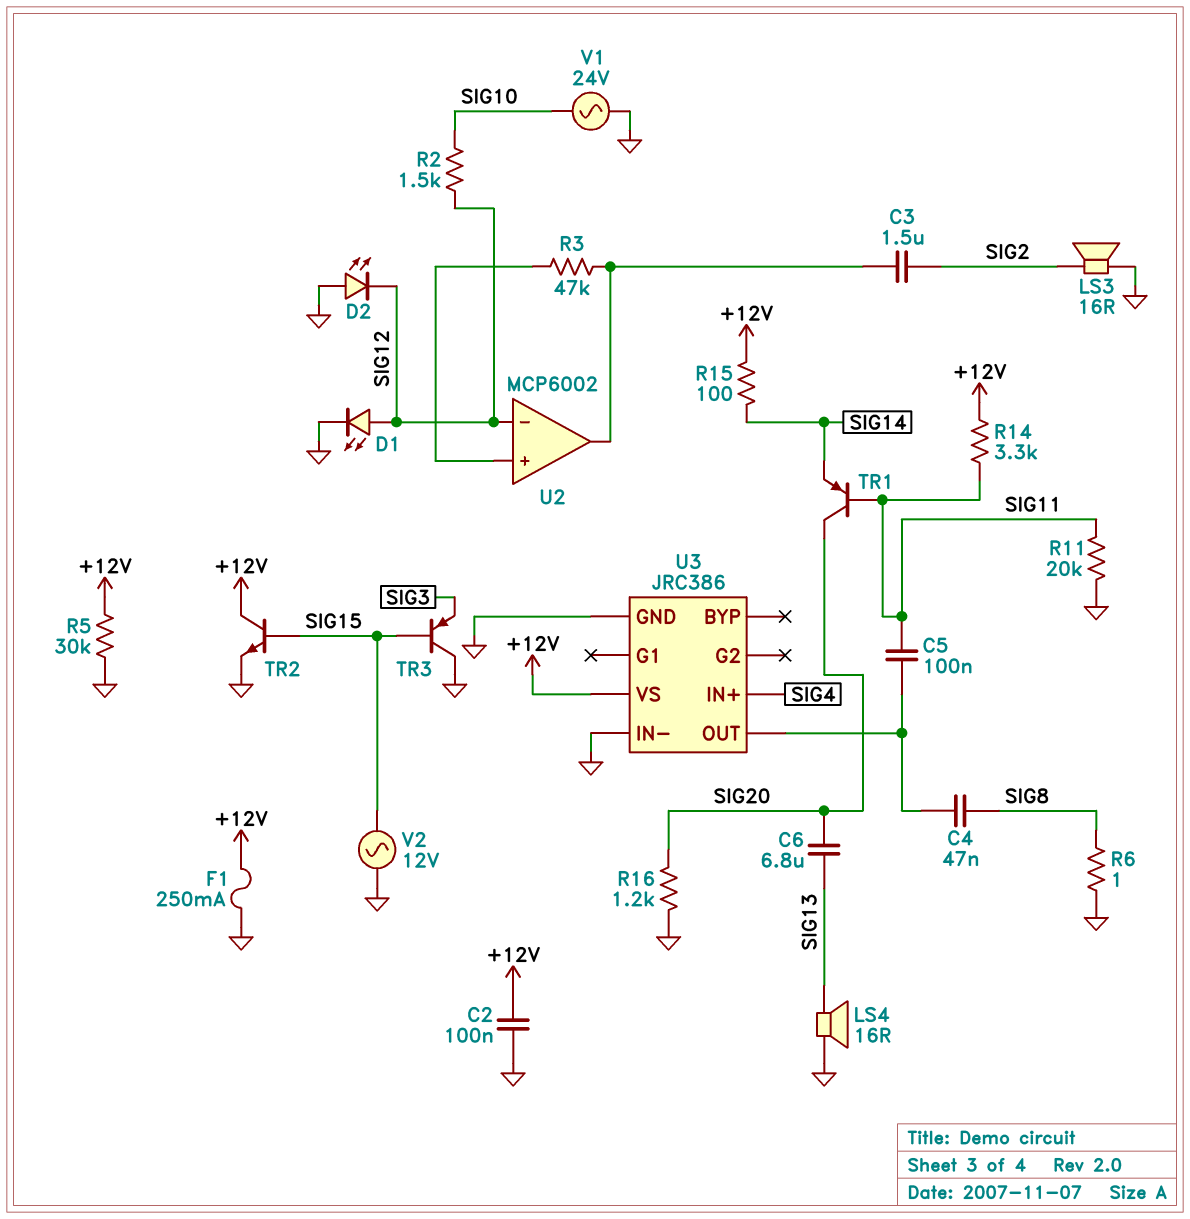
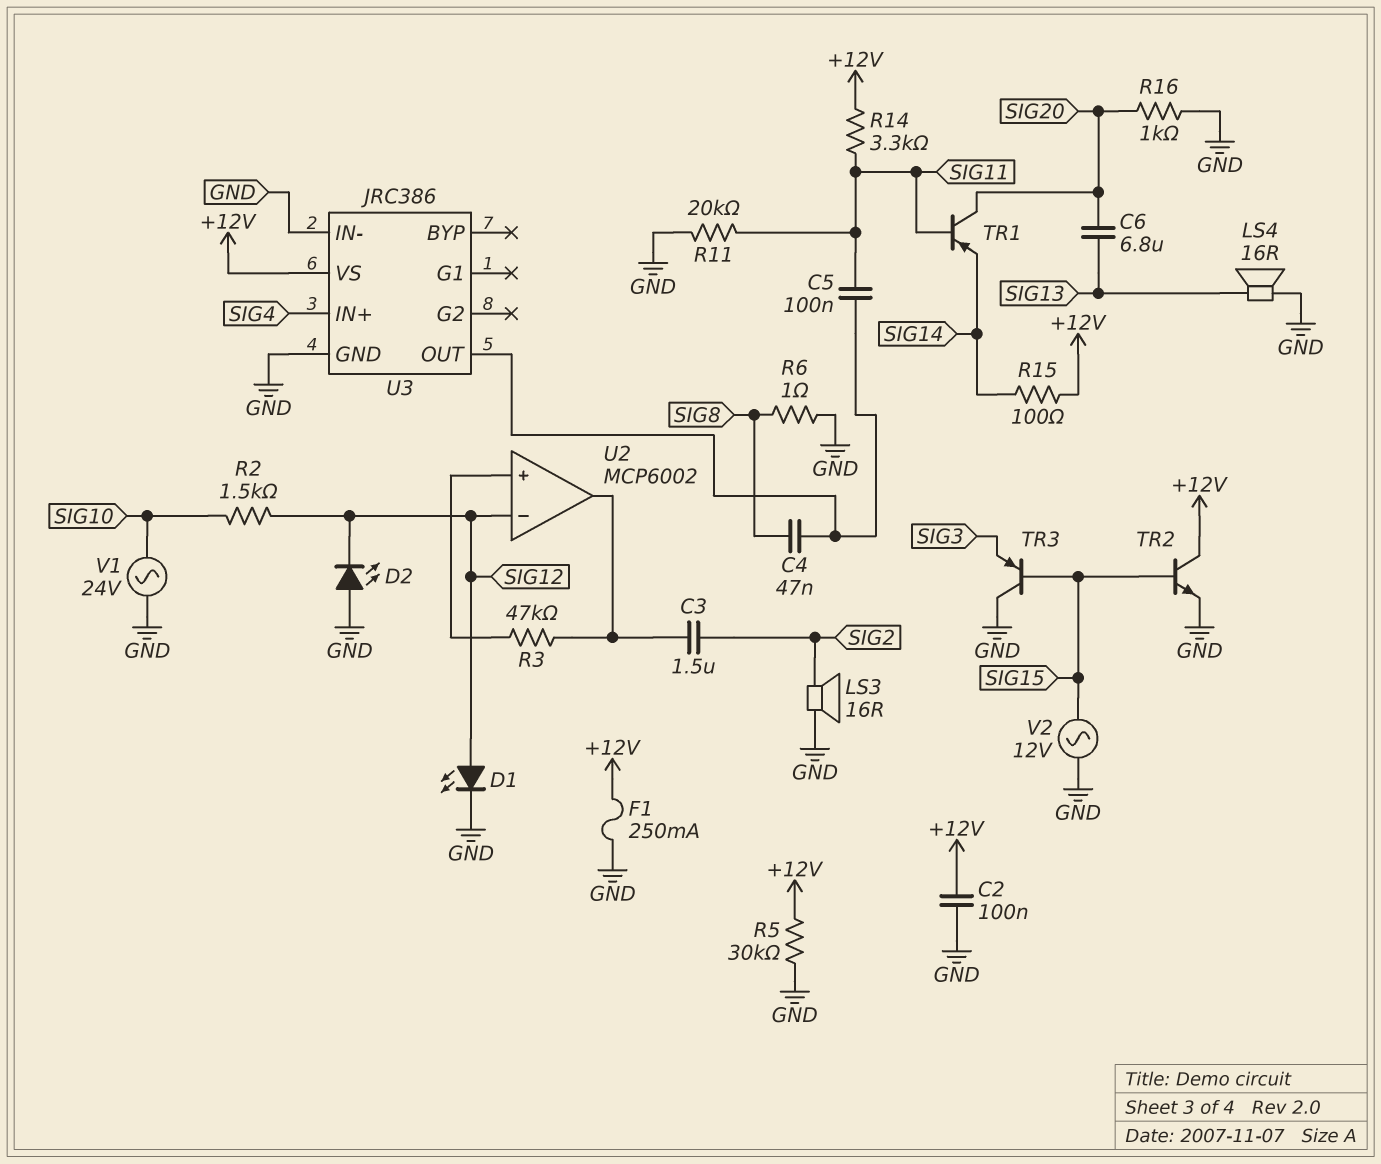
R16: 1.2k (GND, SIG20) -> 1k (GND, SIG20)

